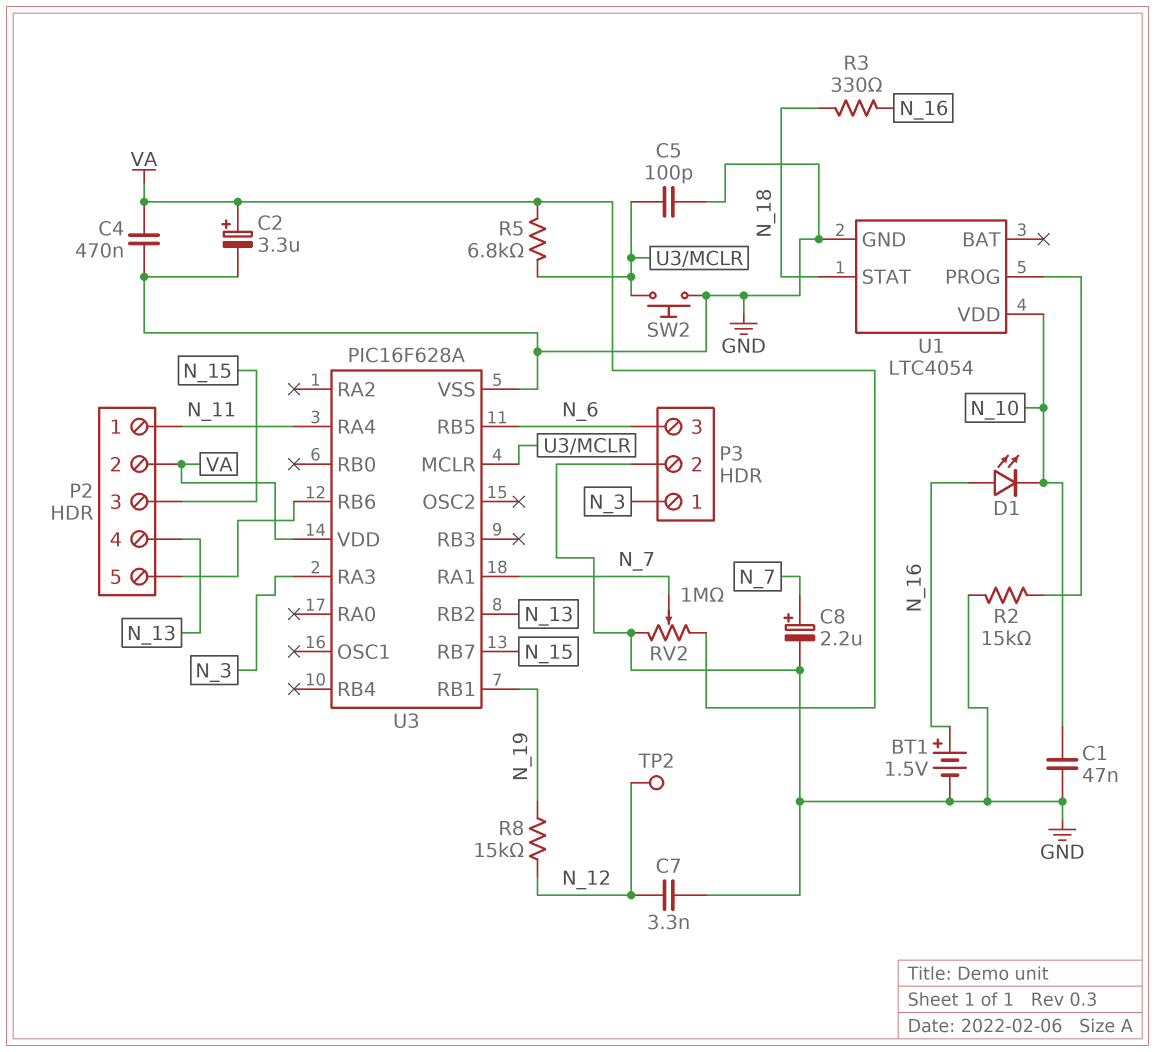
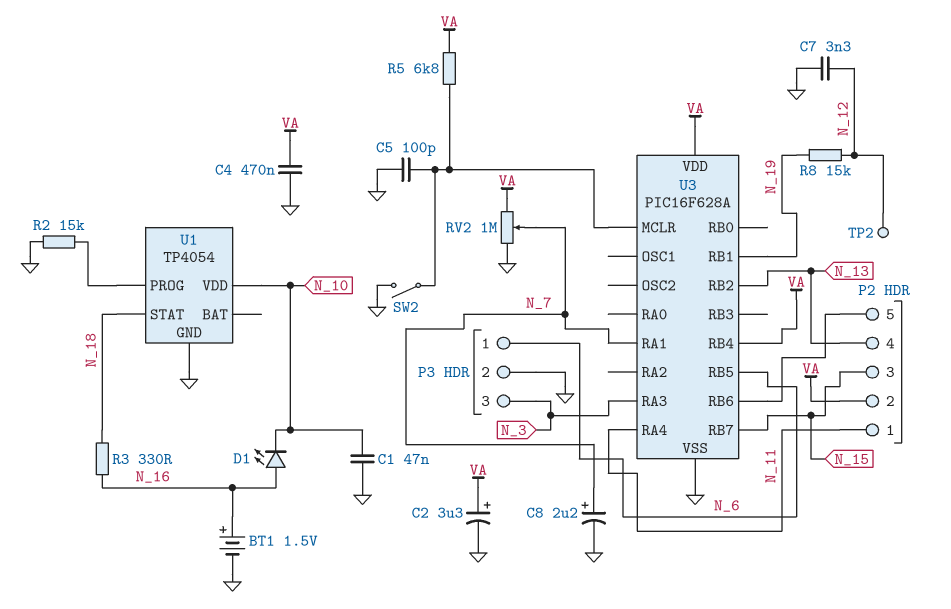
P3 pin 1: N_3 -> N_6
P3 pin 3: N_6 -> N_3
SW2: button (GND, U3/MCLR) -> switch (GND, U3/MCLR)
U1: LTC4054 -> TP4054
U3 pin RB4: none -> VA

